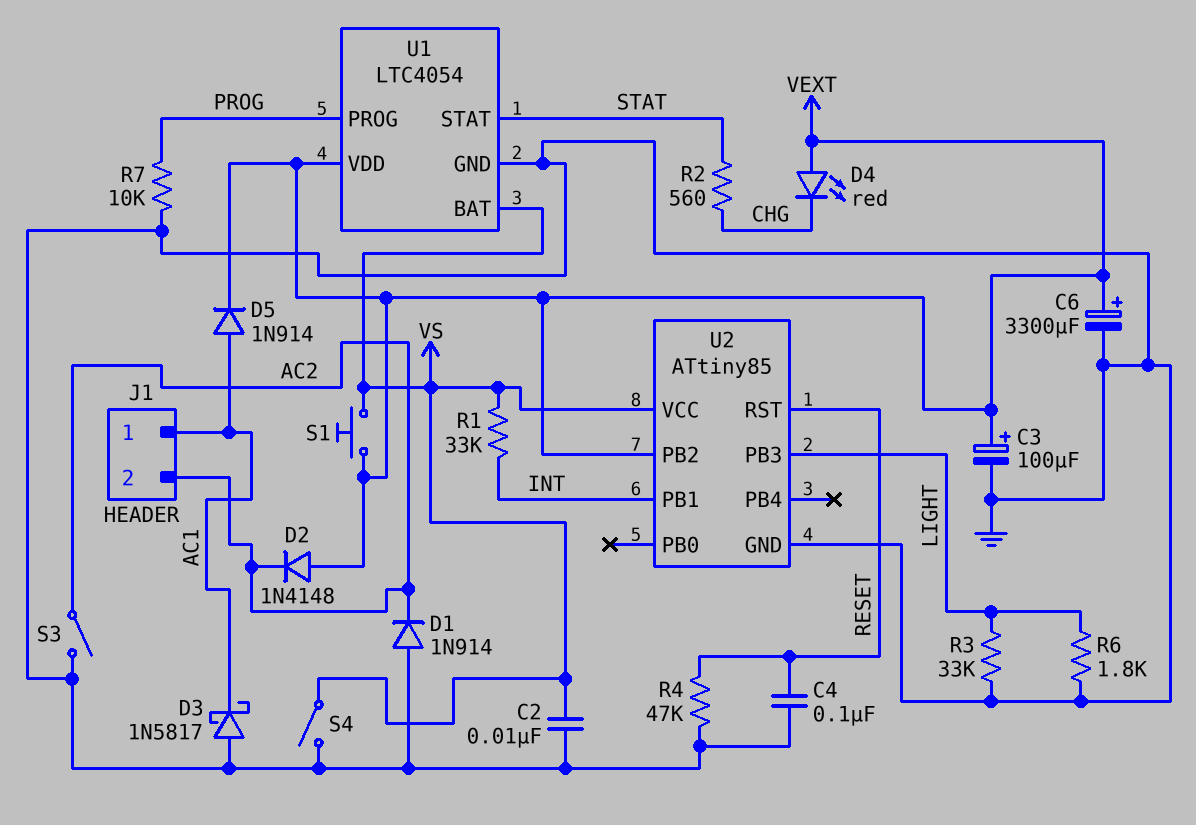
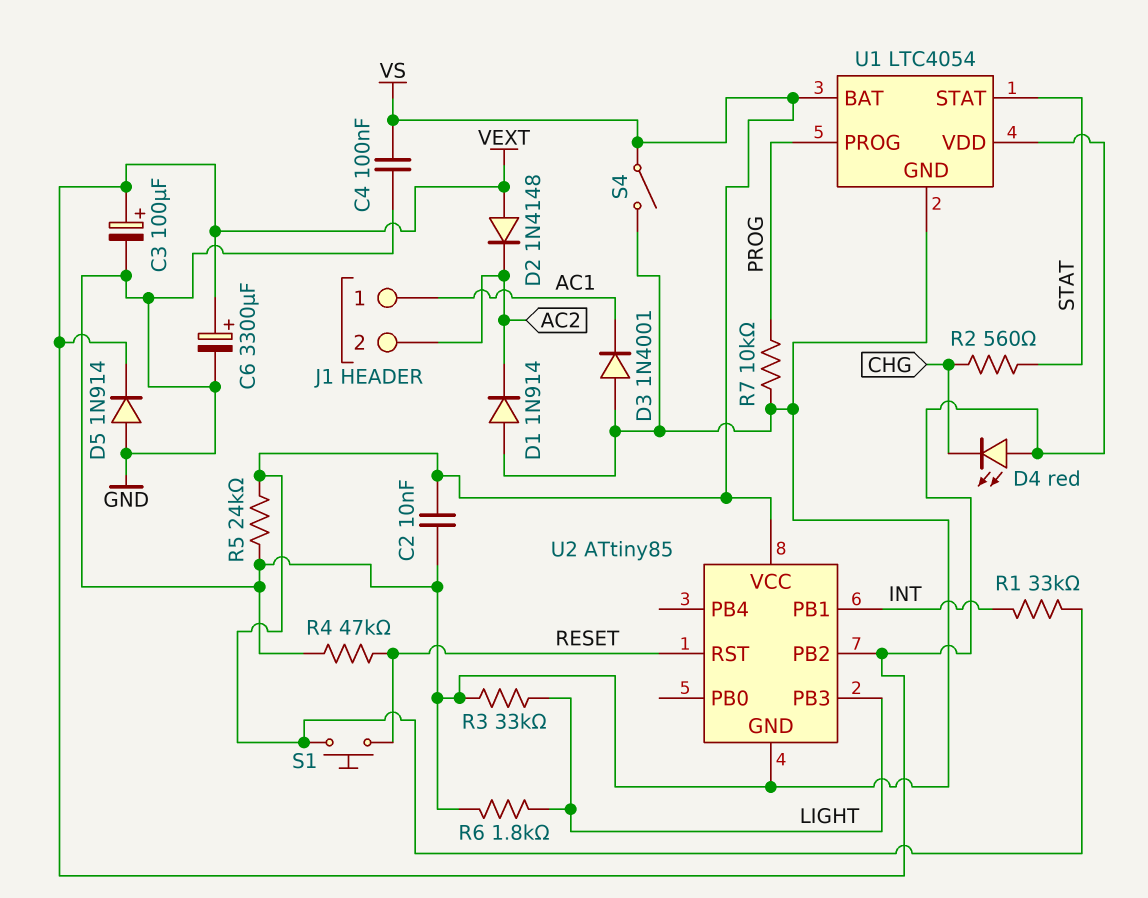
C4: 100nF (GND, RESET) -> 100nF (GND, VS)
D3: schottky 1N5817 (A GND, K AC1) -> diode 1N4001 (A GND, K AC1)
D5: diode 1N914 (A AC1, K VEXT) -> diode 1N914 (A GND, K VEXT)
R5: none -> 24k (GND, VS)
S1: button (VEXT, VS) -> button (RESET, VS)
S3: switch (AC2, GND) -> none

